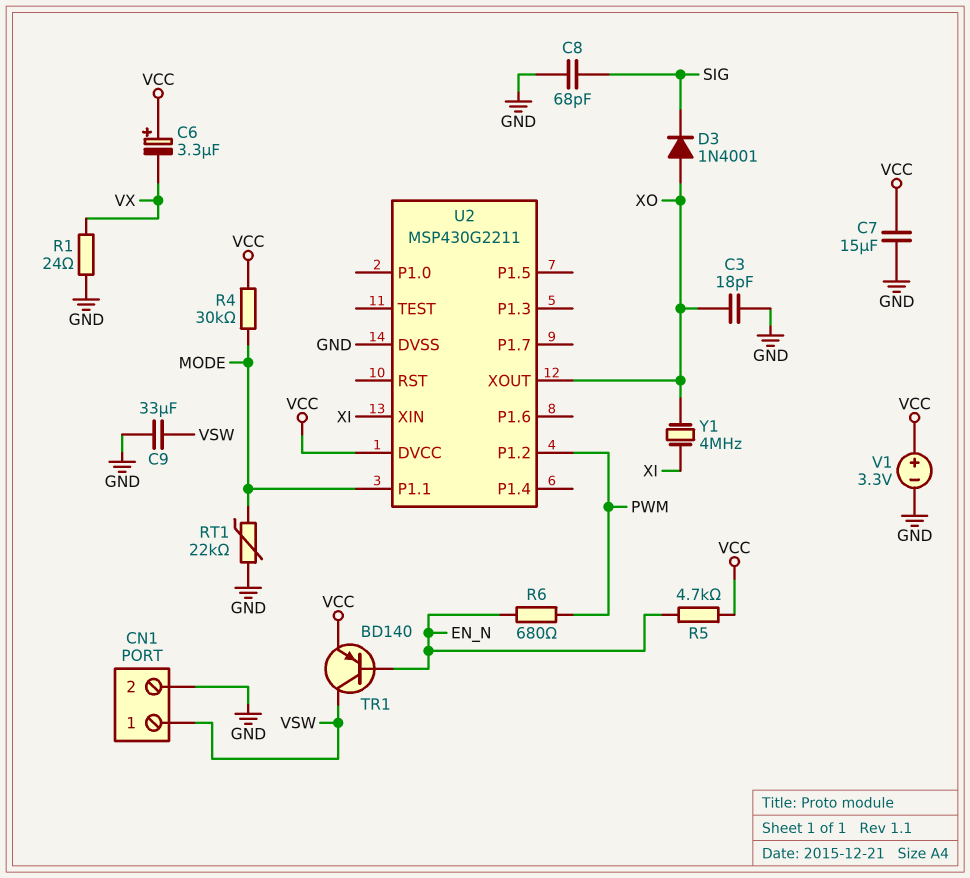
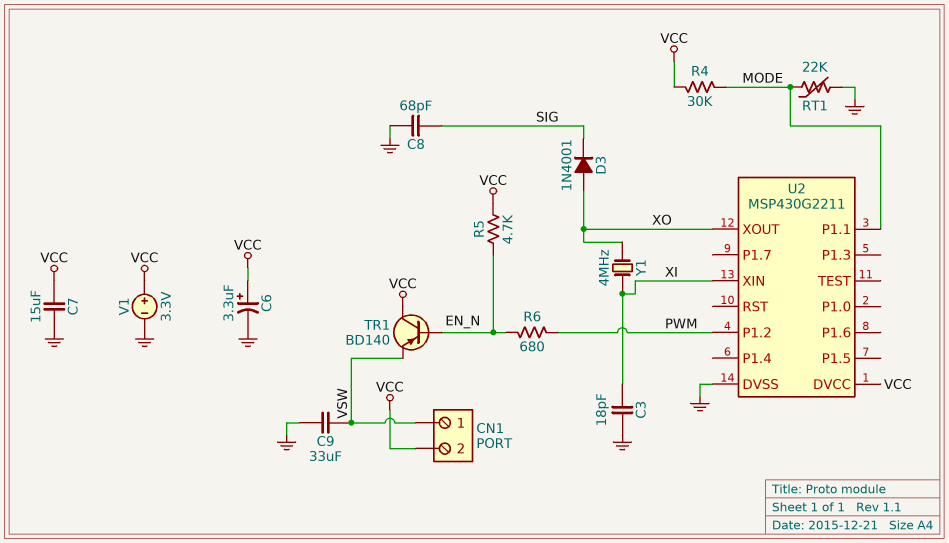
C3: 18pF (GND, XO) -> 18pF (GND, XI)
C6: 3.3uF (plus VCC, minus VX) -> 3.3uF (plus VCC, minus GND)
CN1 pin 2: GND -> VCC
R1: 24 (GND, VX) -> none
TR1: PNP BD140 (B EN_N, C VSW, E VCC) -> PNP BD140 (B EN_N, C VCC, E VSW)

